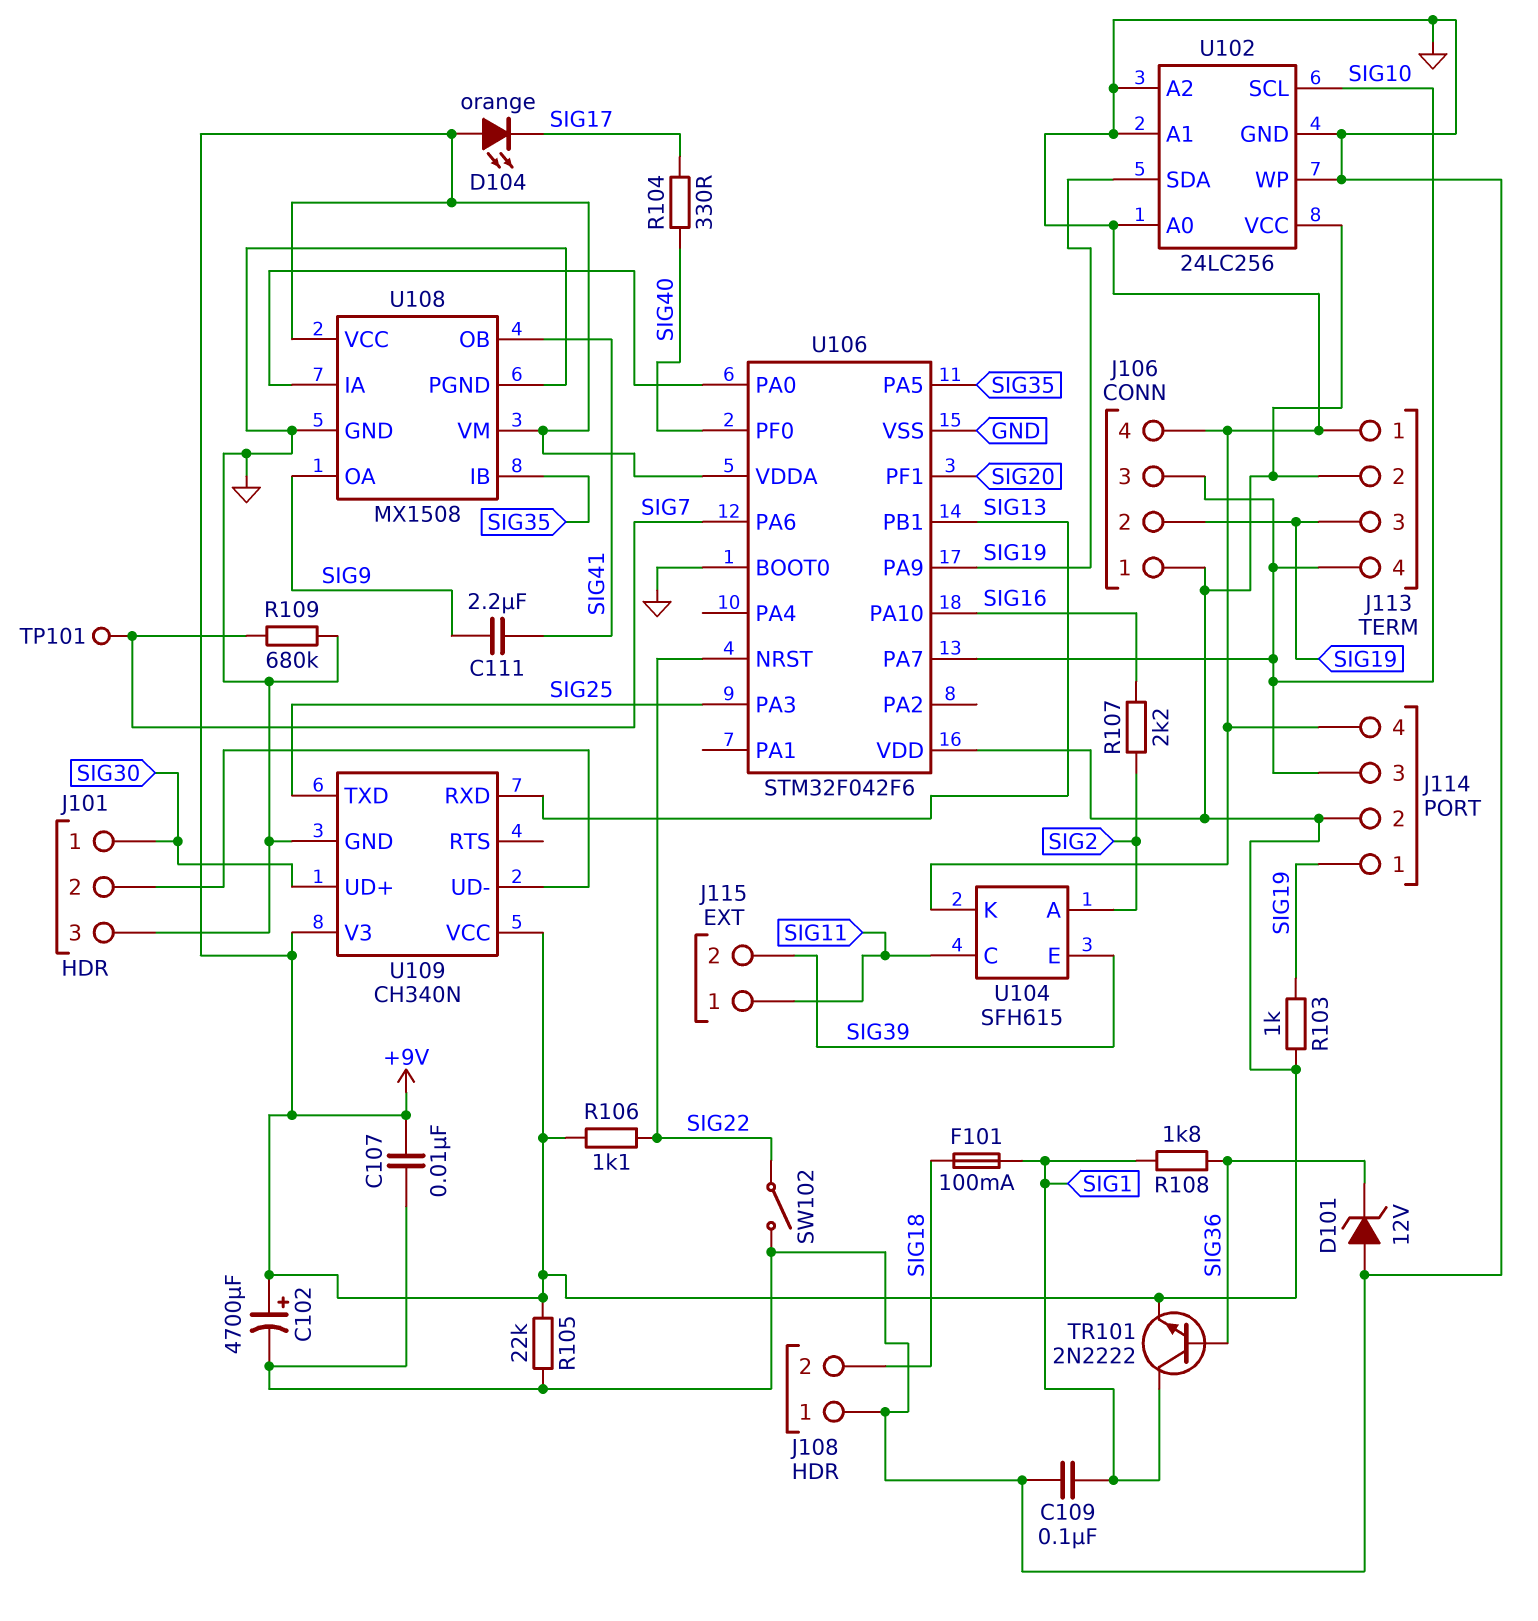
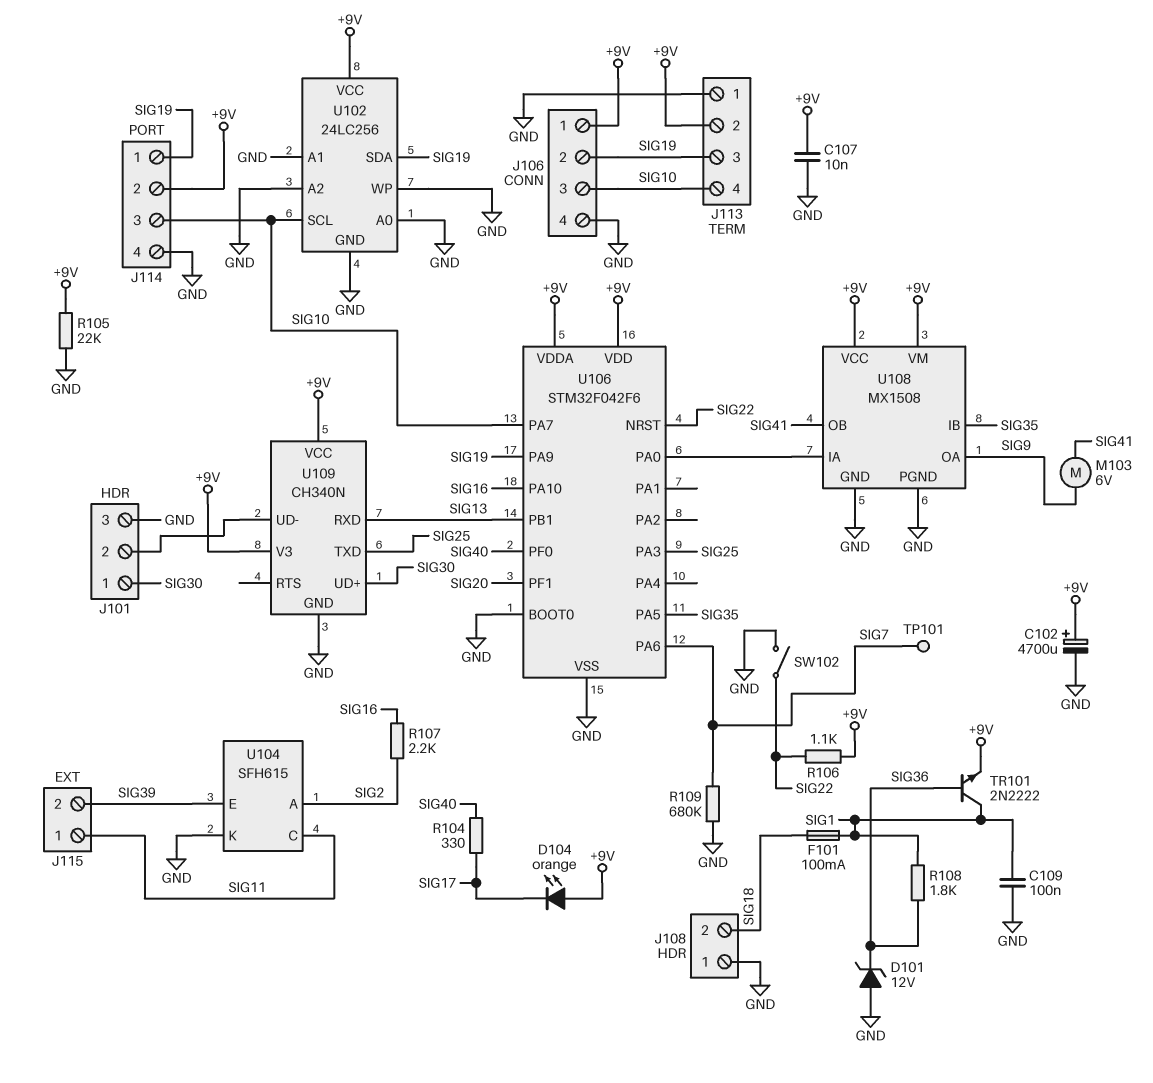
C111: 2.2uF (SIG9, SIG41) -> none
M103: none -> motor 6V (SIG9, SIG41)
R103: 1k (+9V, SIG19) -> none

